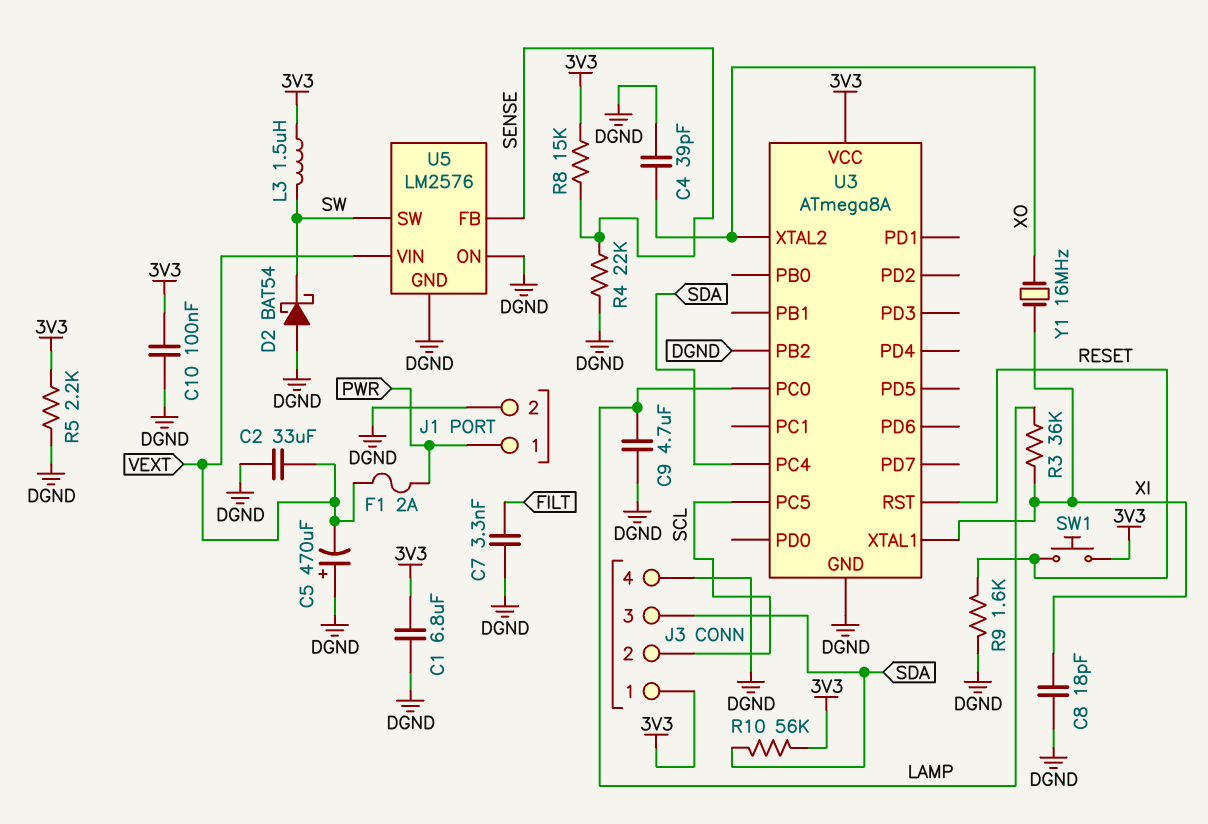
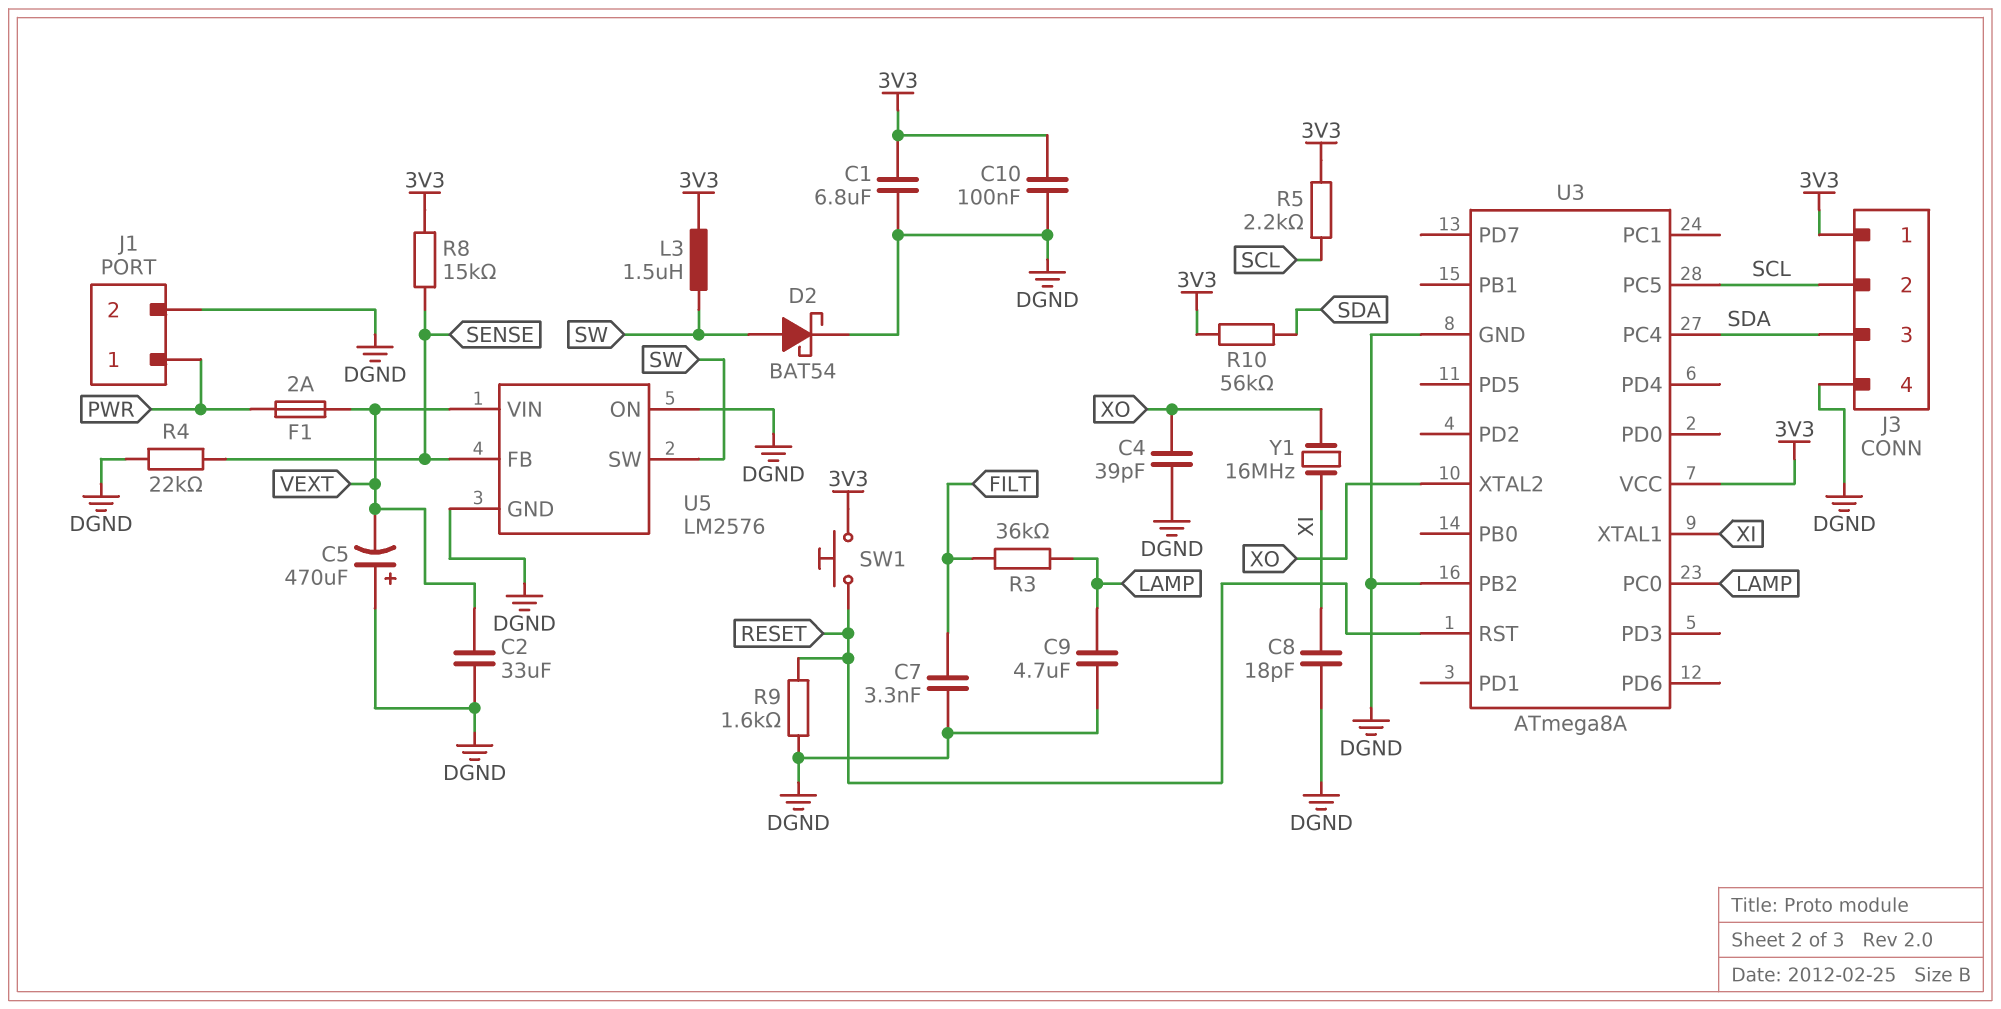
D2: schottky BAT54 (A DGND, K SW) -> schottky BAT54 (A SW, K DGND)
R3: 36k (LAMP, XI) -> 36k (FILT, LAMP)
R5: 2.2k (3V3, DGND) -> 2.2k (3V3, SCL)

